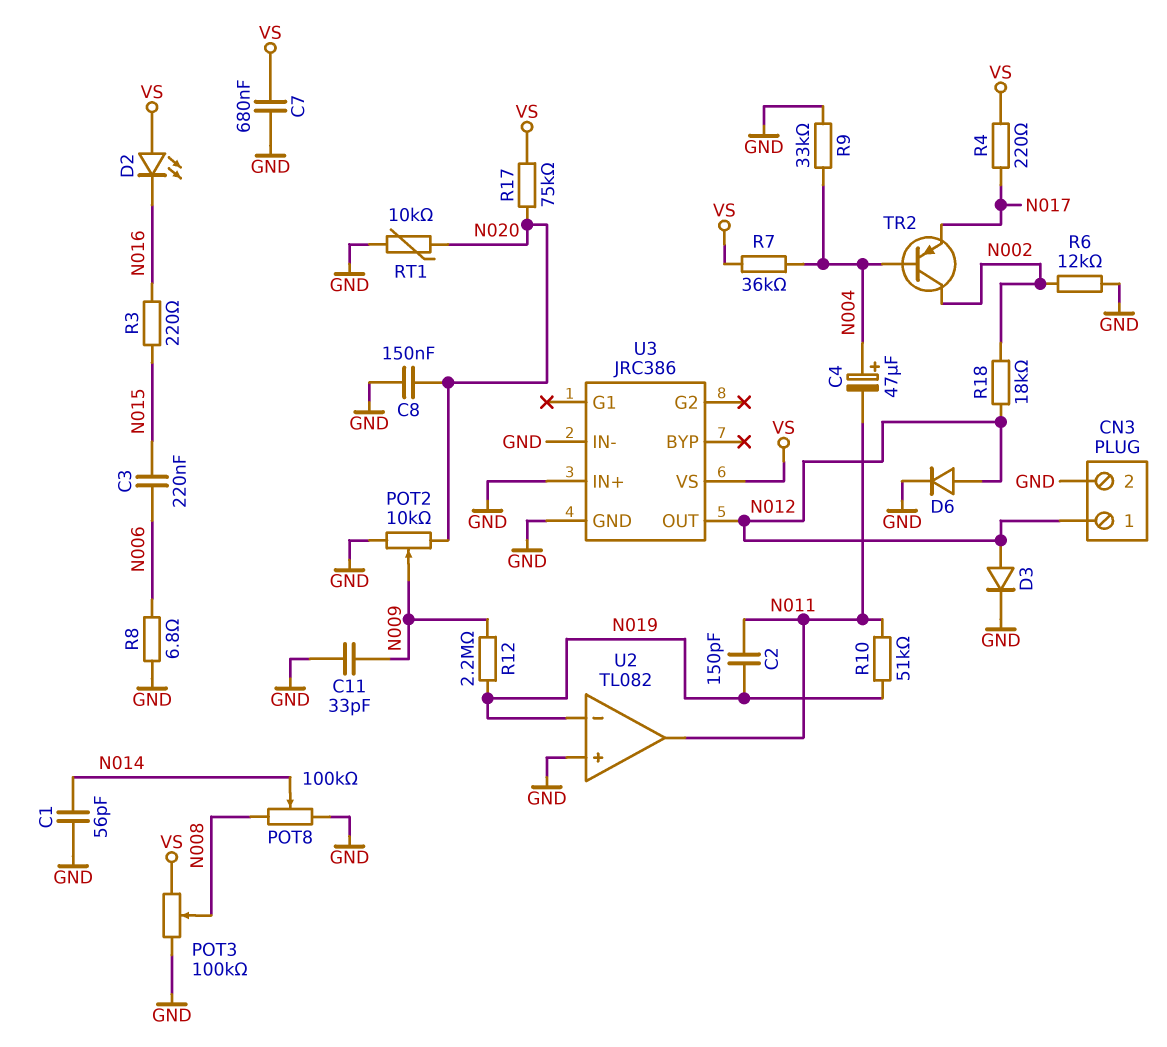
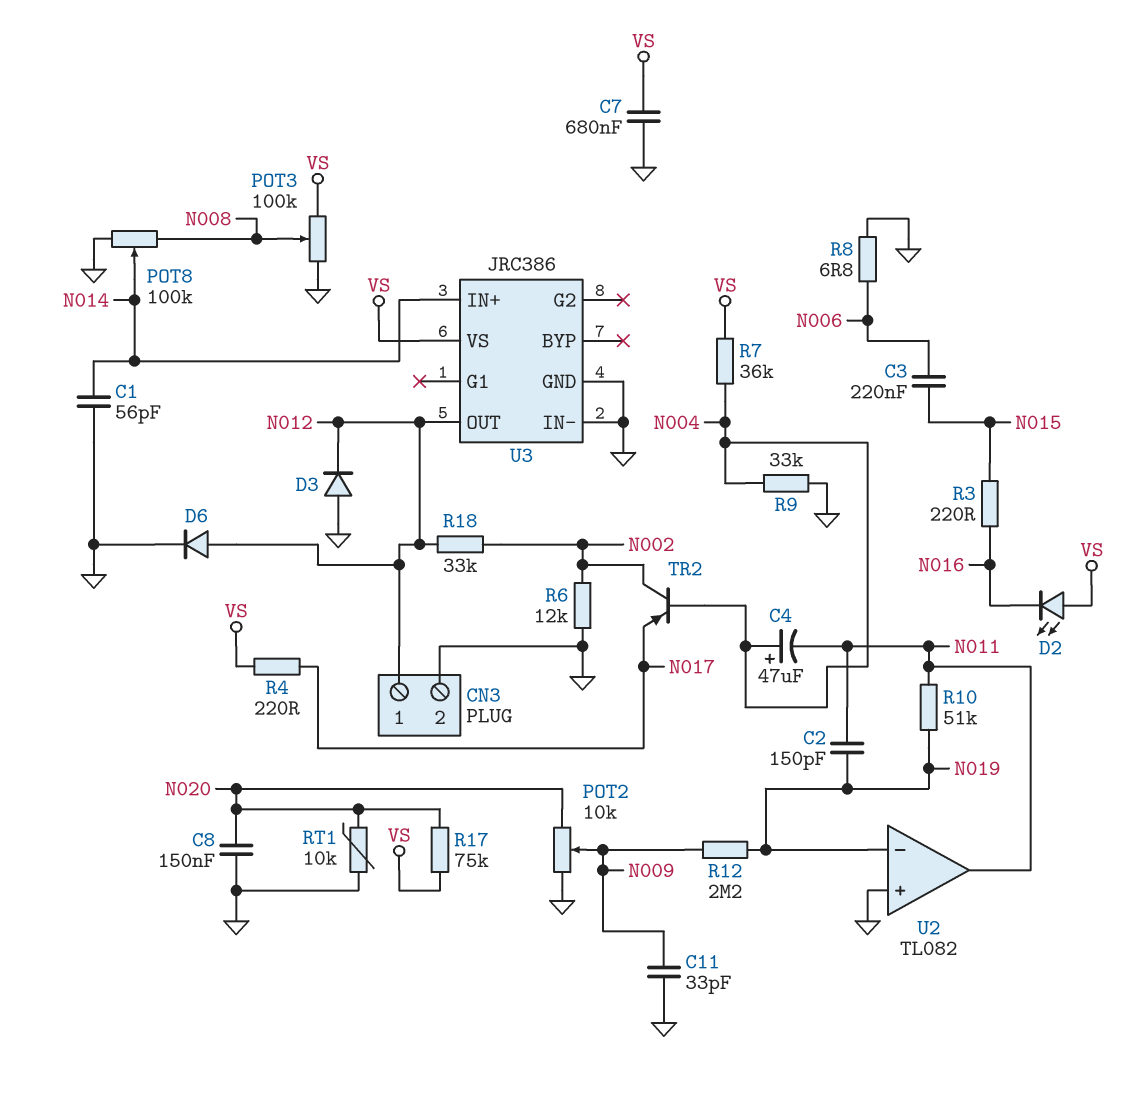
D3: diode (A N012, K GND) -> diode (A GND, K N012)
R18: 18k (N002, N012) -> 33k (N002, N012)
U3 pin IN+: GND -> N014

